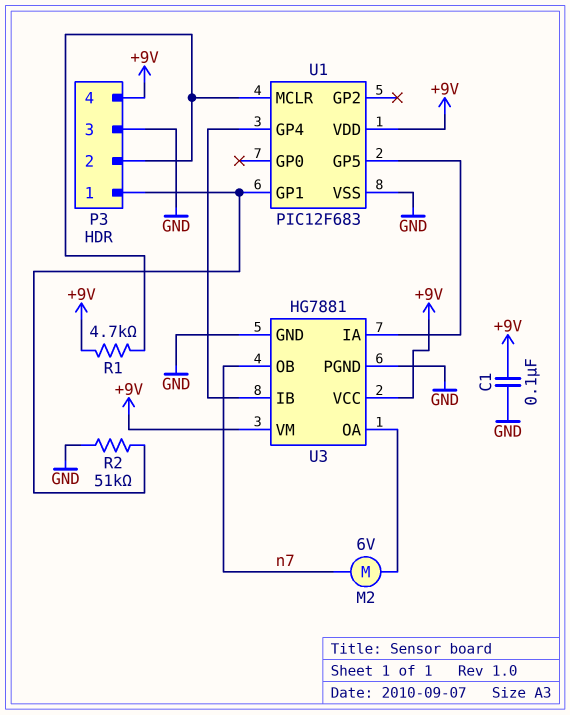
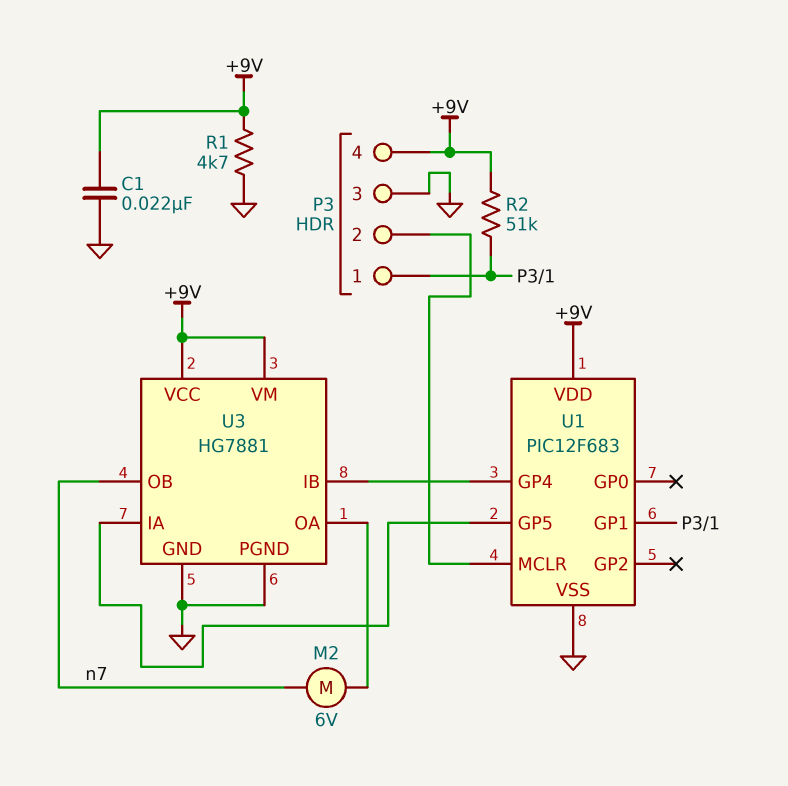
C1: 100nF (+9V, GND) -> 22nF (+9V, GND)
R1: 4.7k (+9V, P3/2) -> 4.7k (+9V, GND)
R2: 51k (GND, P3/1) -> 51k (+9V, P3/1)

